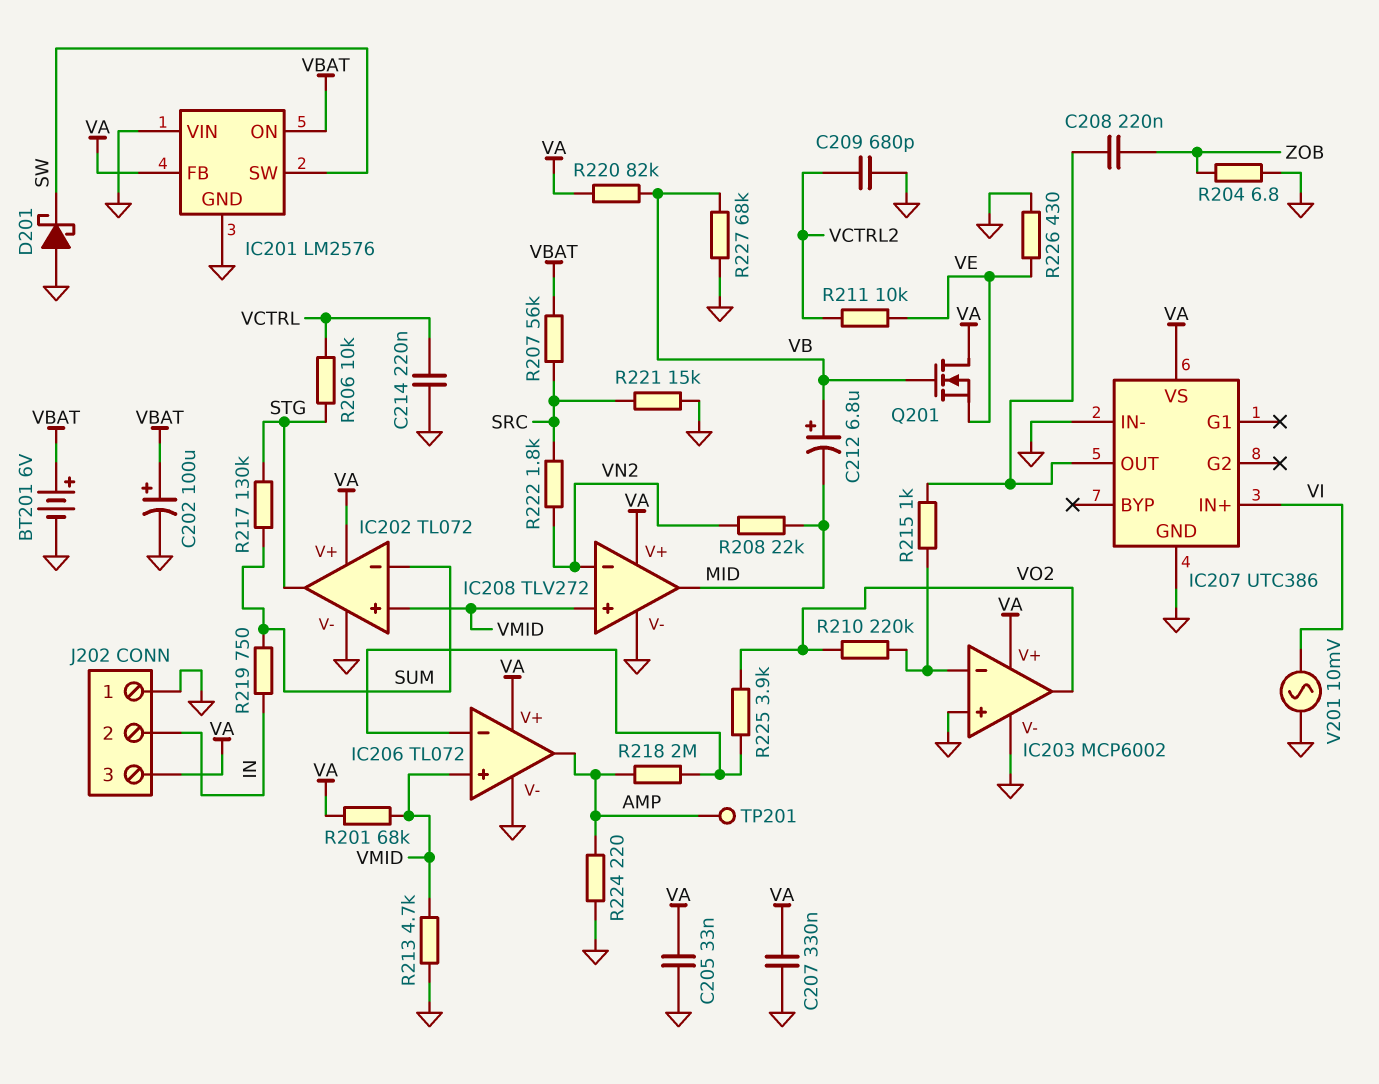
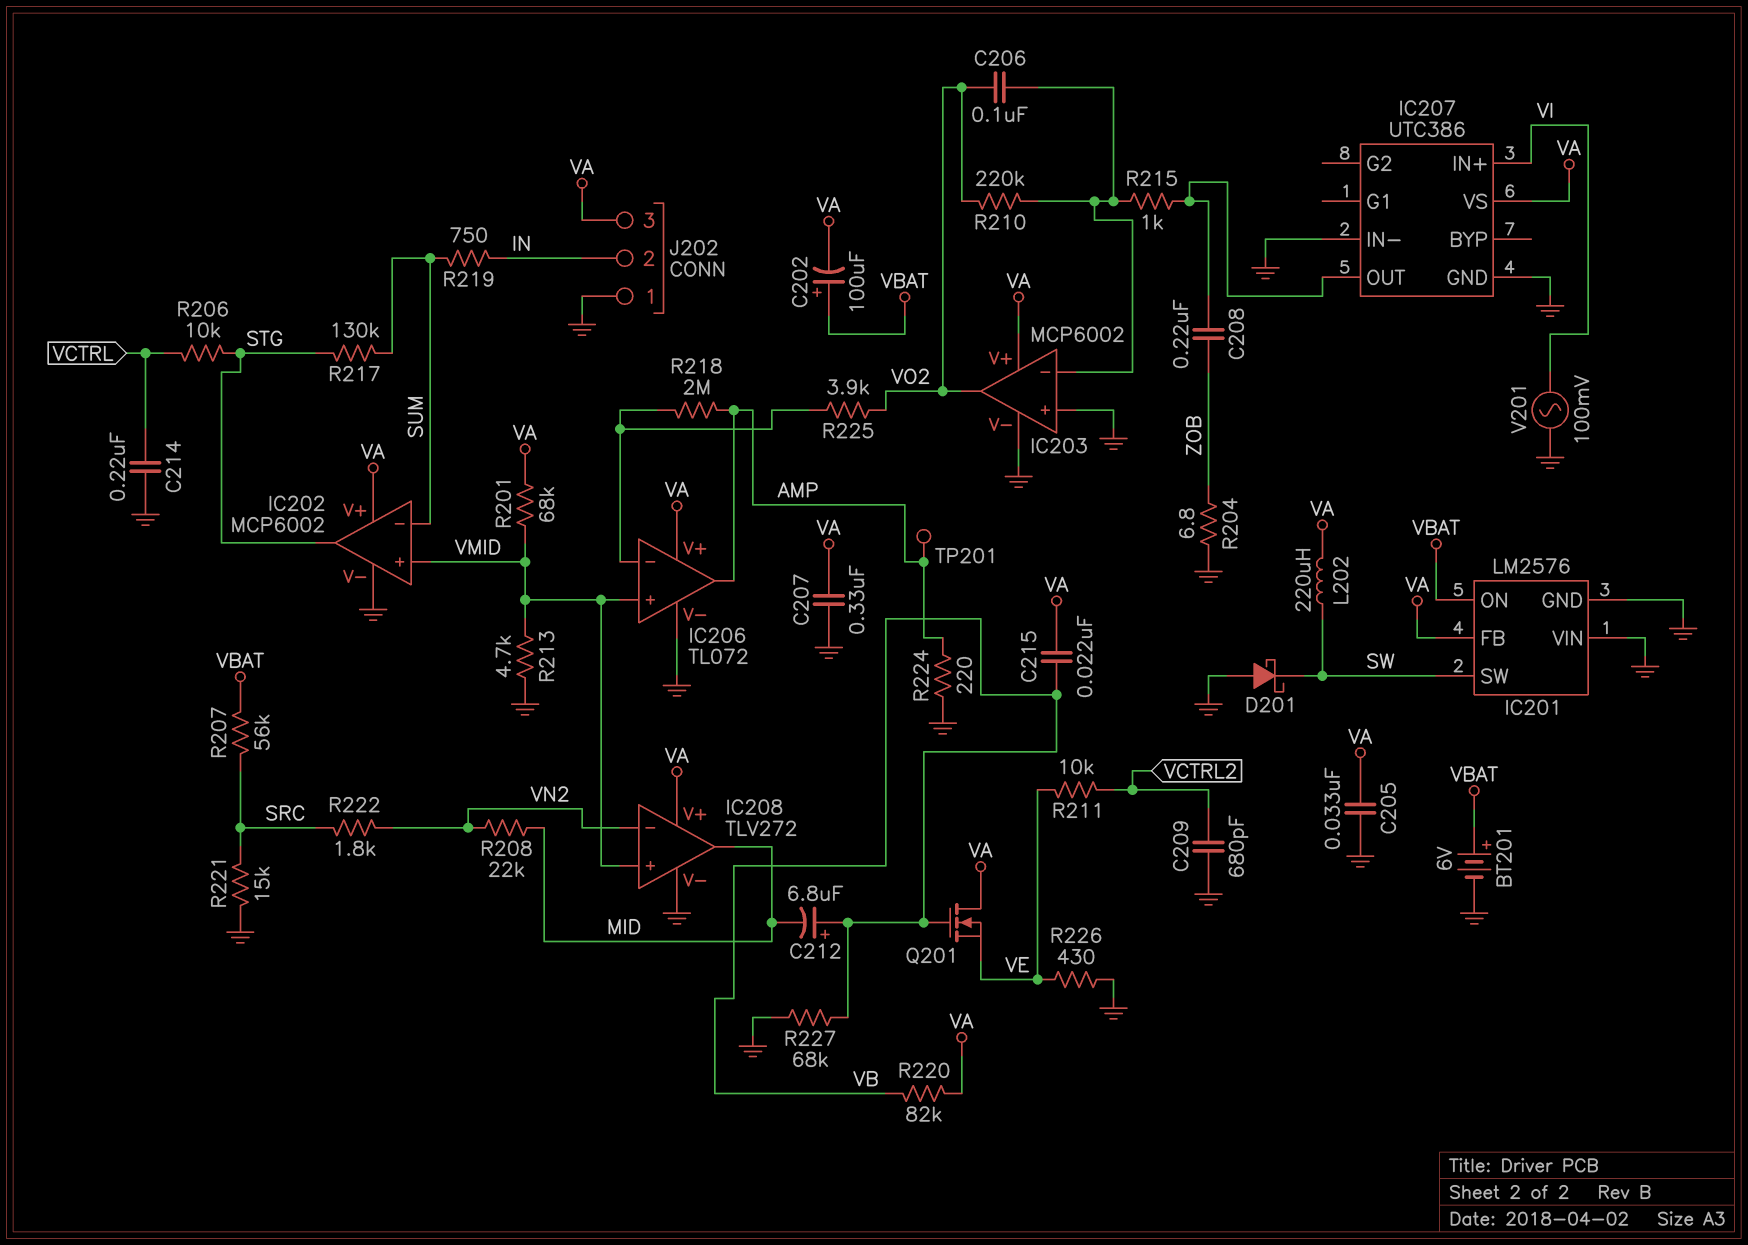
C202: 100uF (plus VBAT, minus GND) -> 100uF (plus VBAT, minus VA)
C206: none -> 100nF (IC203/in-, VO2)
C215: none -> 22nF (VA, VB)
IC202: TL072 -> MCP6002
L202: none -> 220uH (SW, VA)
V201: AC 10mV (GND, VI) -> AC 100mV (GND, VI)

